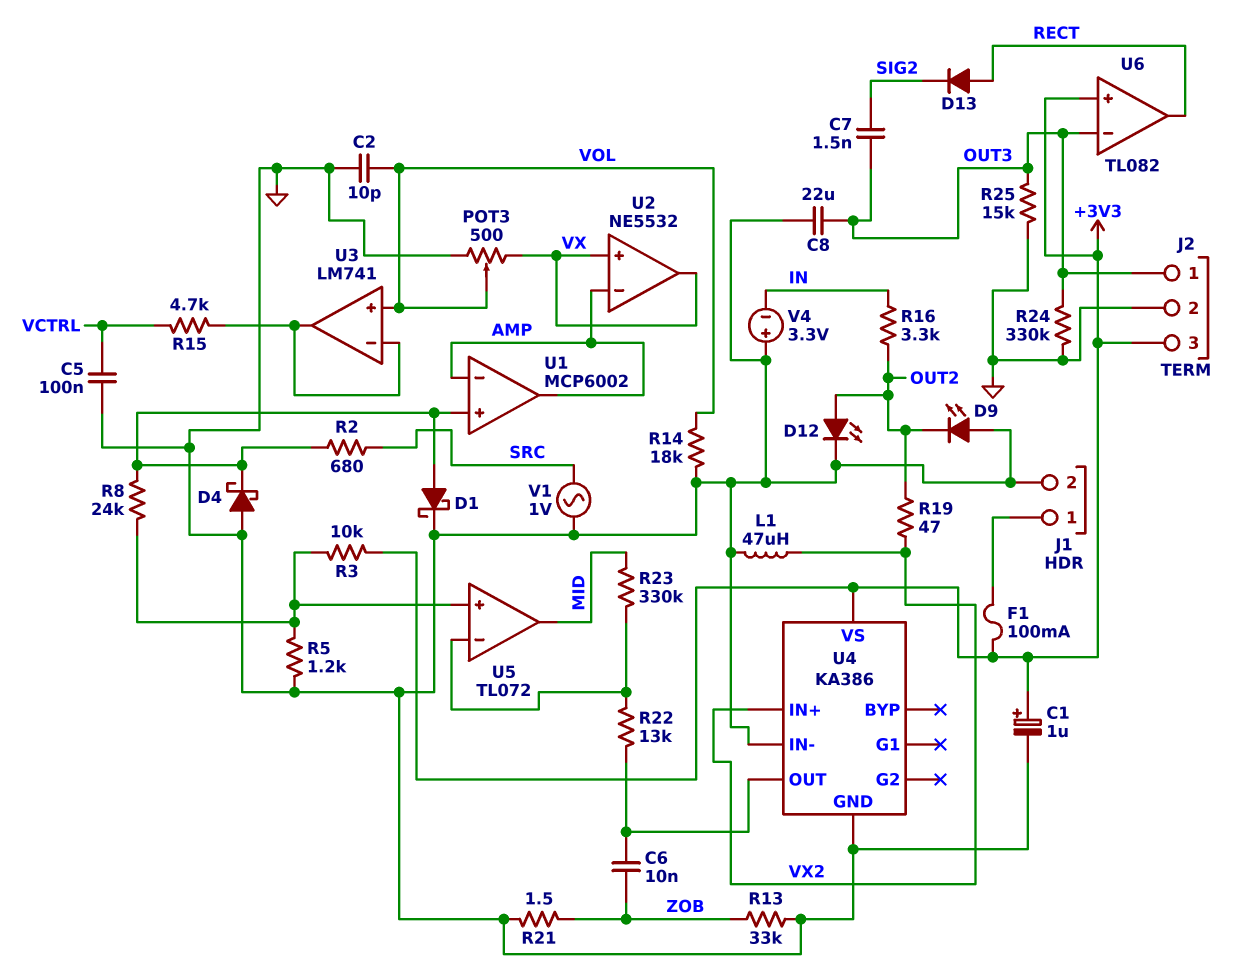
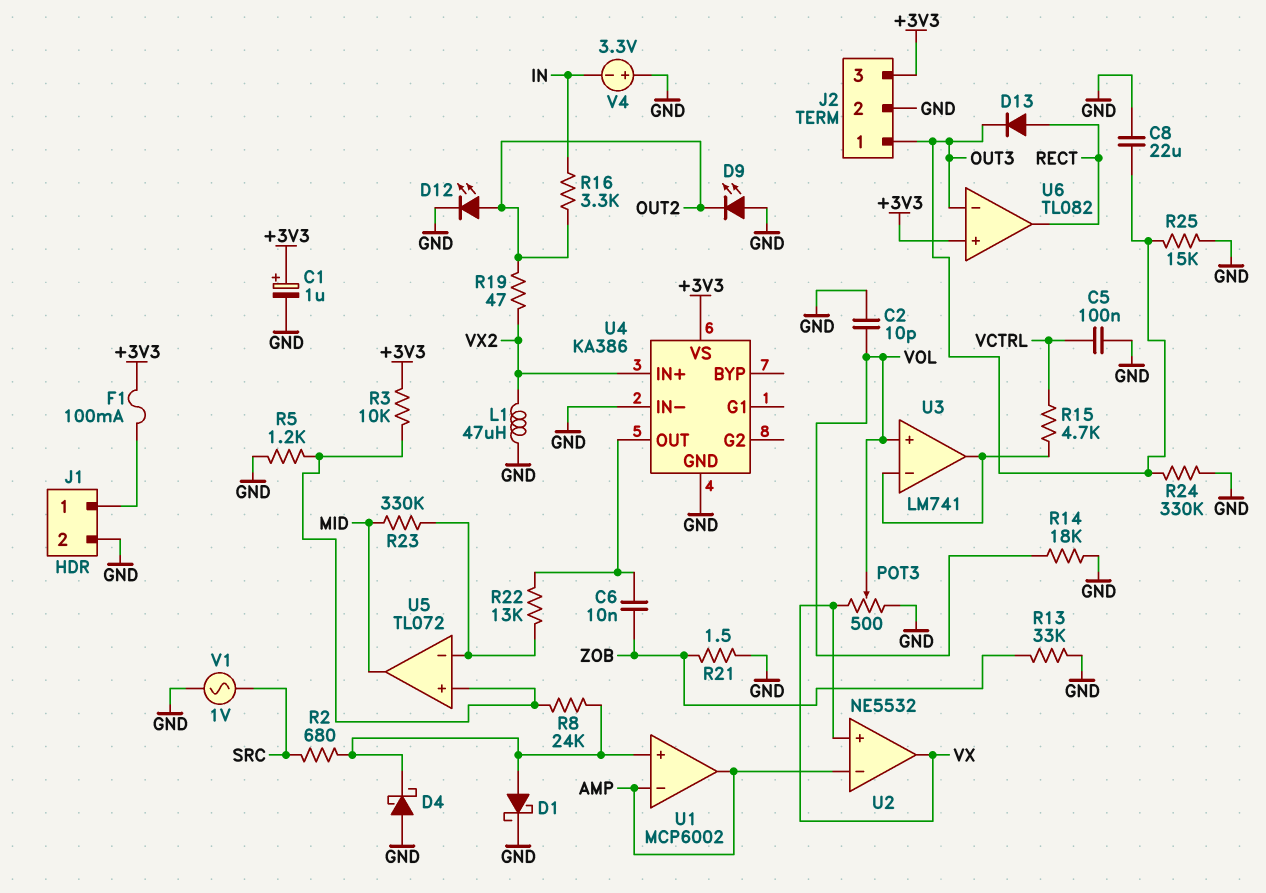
C7: 1.5nF (OUT3, SIG2) -> none
D13: diode (A RECT, K SIG2) -> diode (A RECT, K OUT3)

